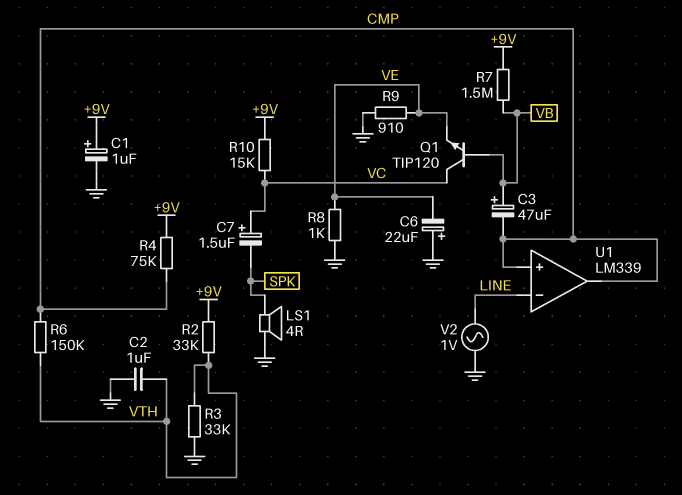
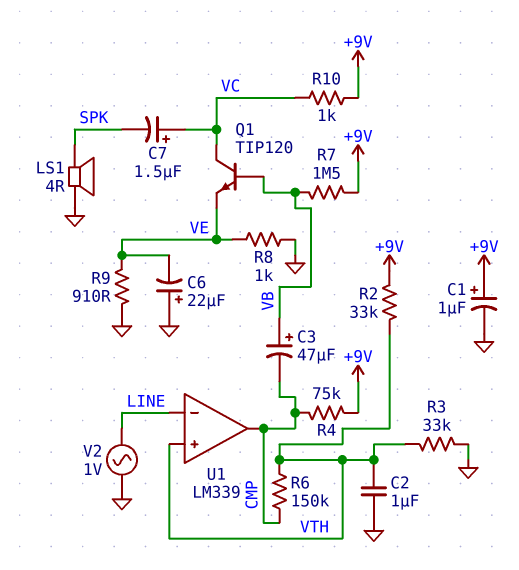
R10: 15k (+9V, VC) -> 1k (+9V, VC)
U1 pin in+: CMP -> VTH

